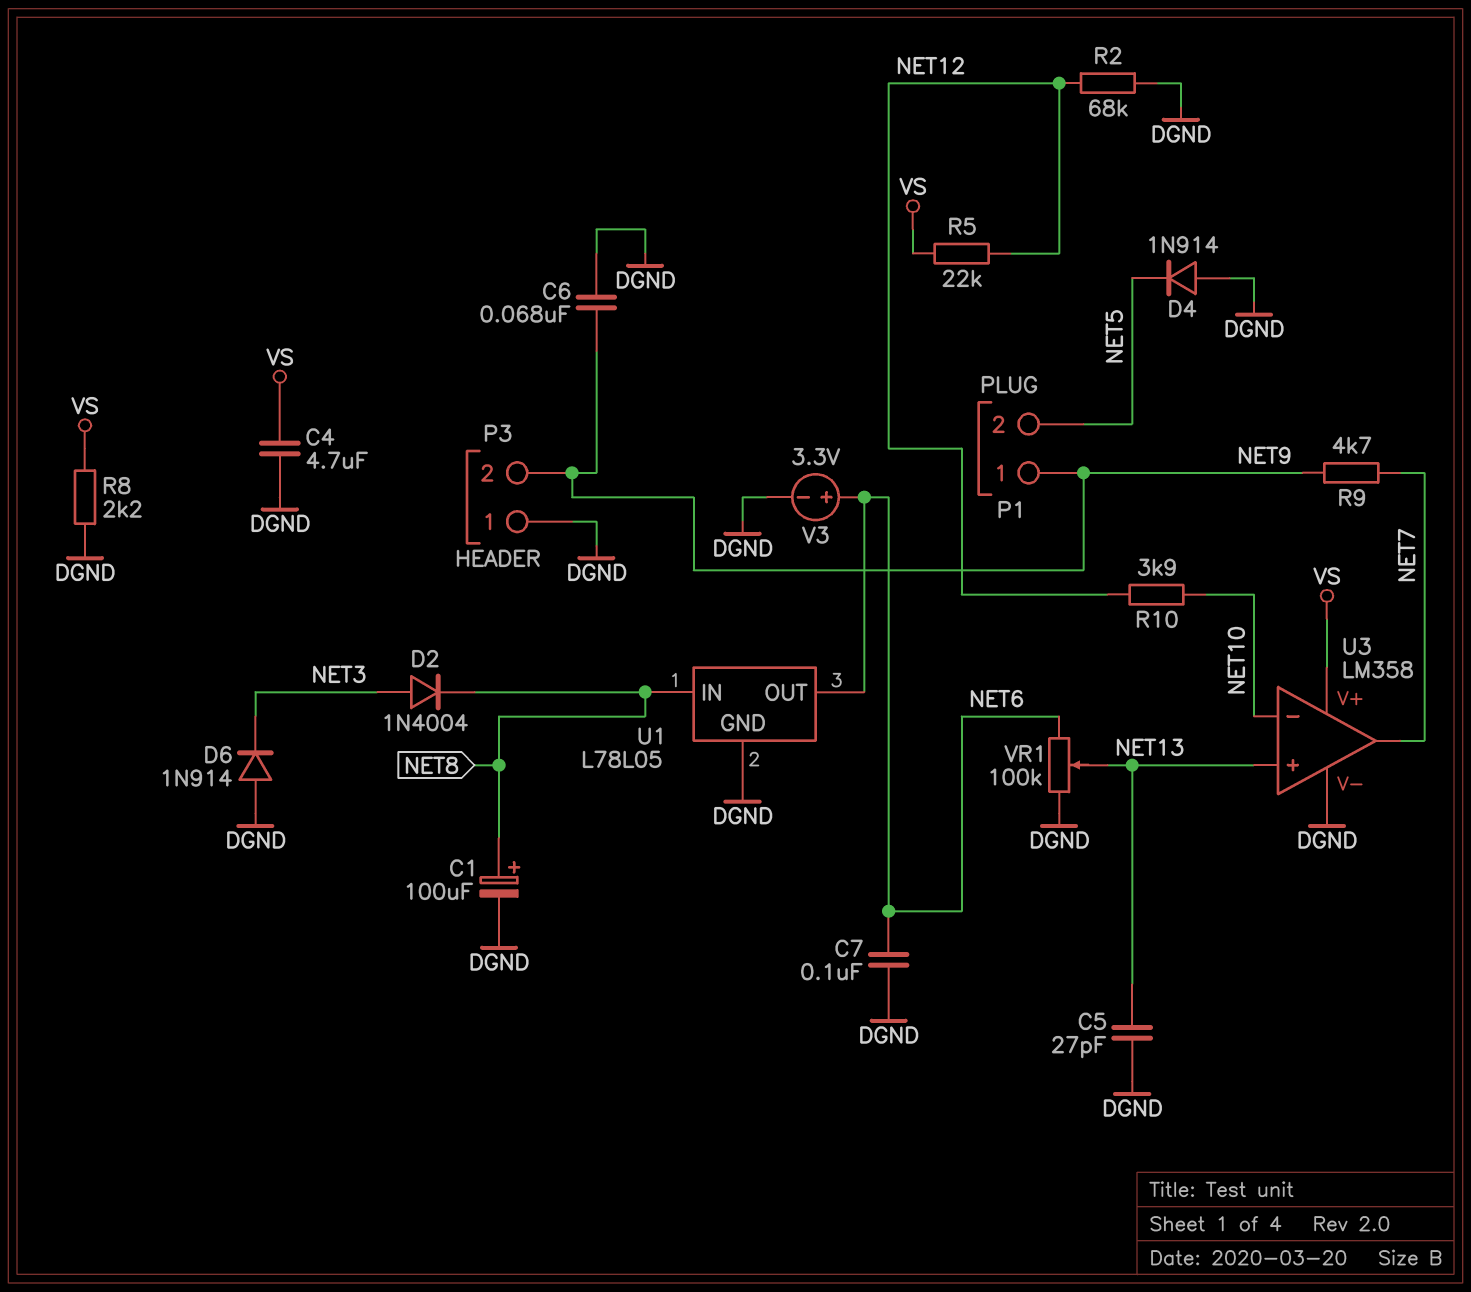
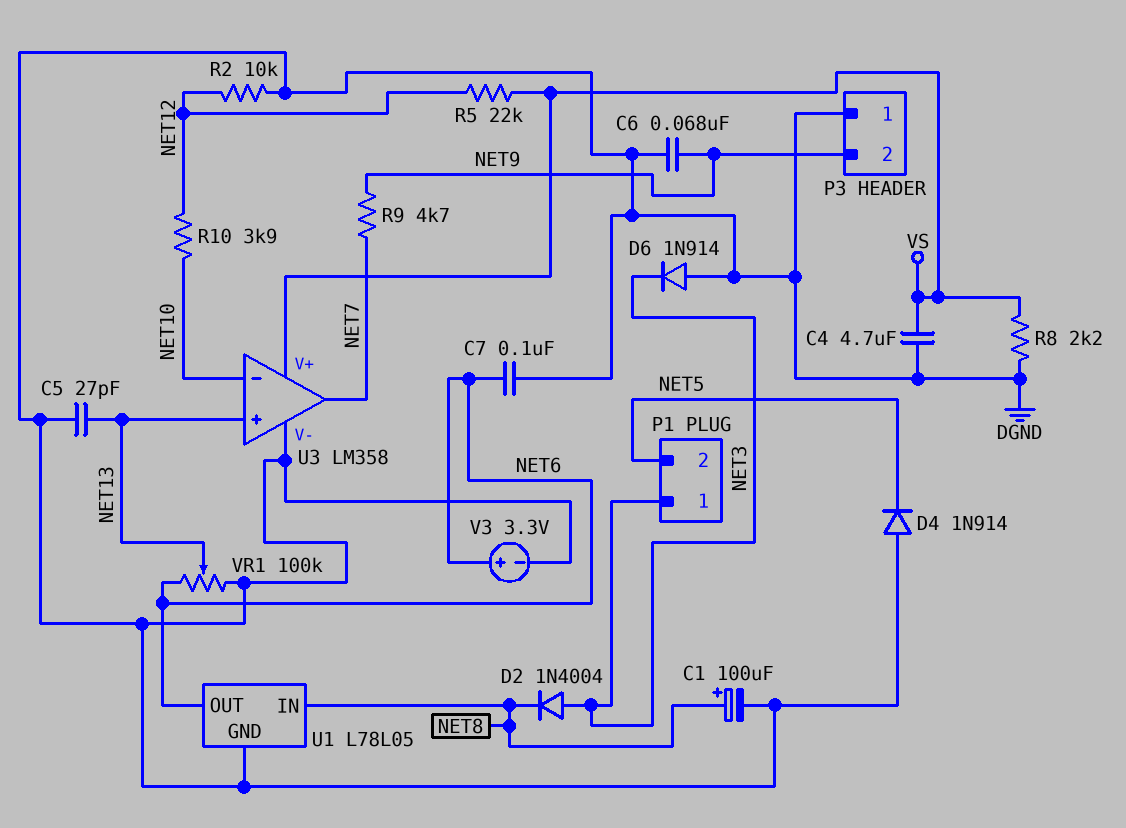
P1 pin 1: NET9 -> NET3
R2: 68k (DGND, NET12) -> 10k (DGND, NET12)

